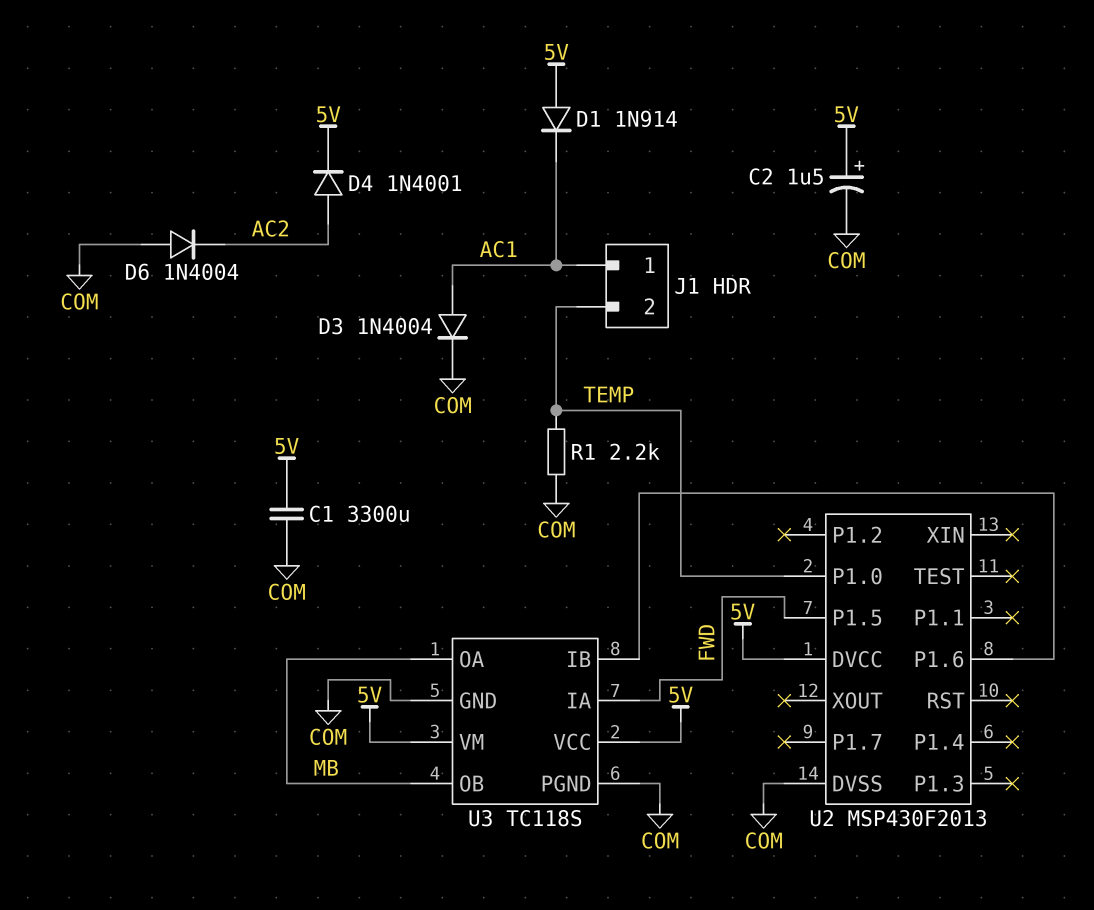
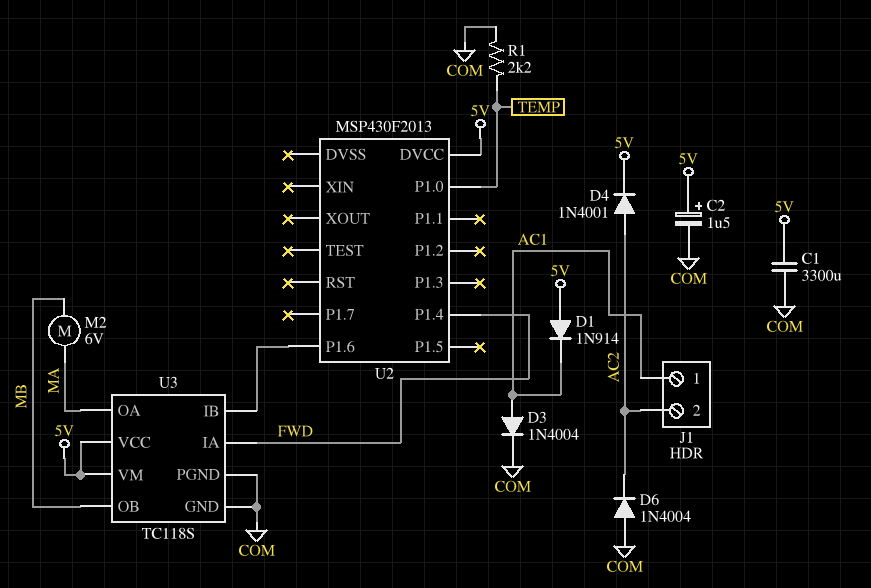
J1 pin 2: TEMP -> AC2
M2: none -> motor 6V (MA, MB)
U2 pin DVSS: COM -> none
U2 pin P1.4: none -> FWD
U2 pin P1.5: FWD -> none
U3 pin OA: MB -> MA

